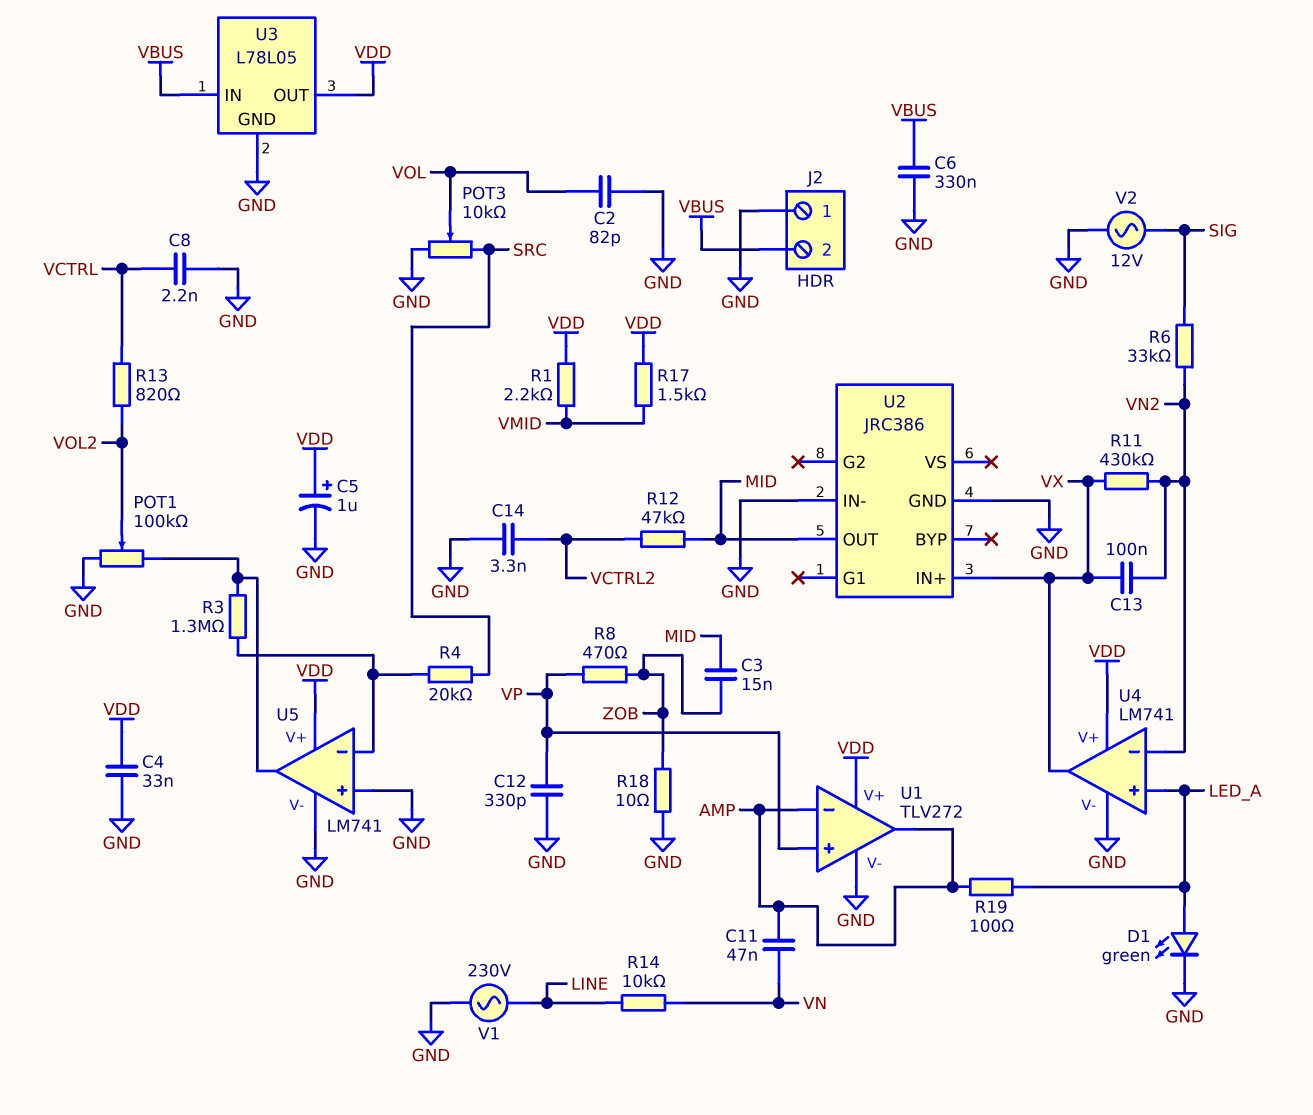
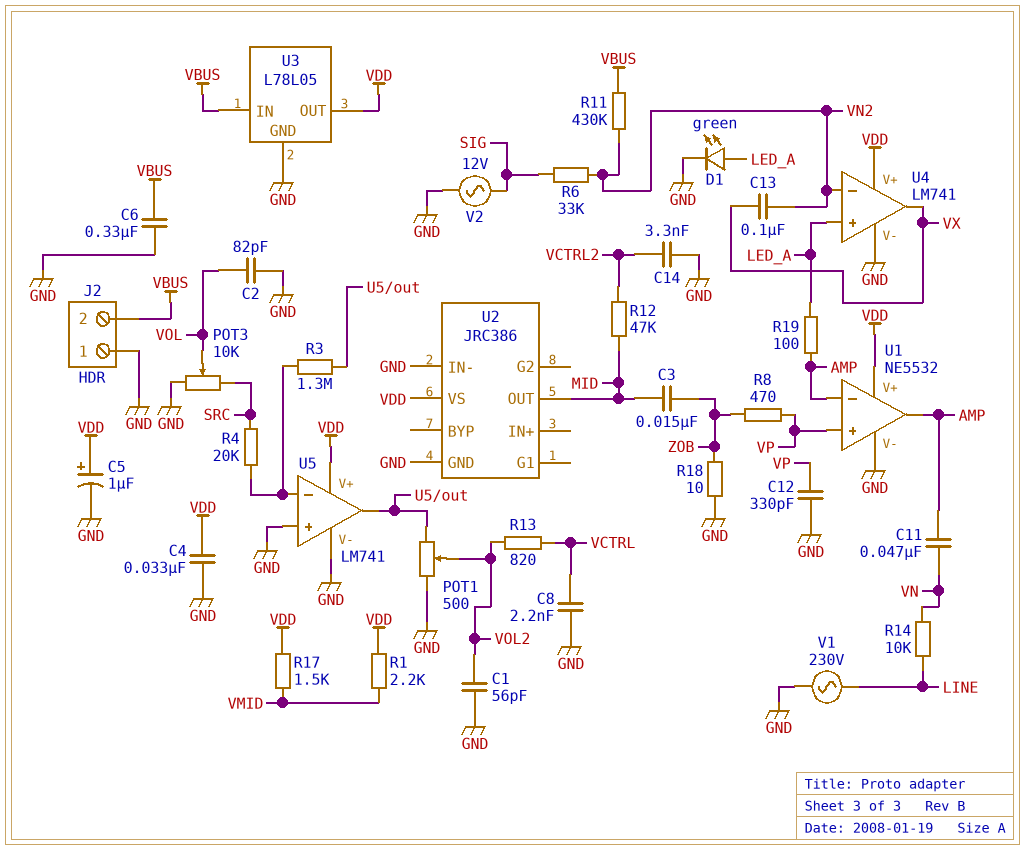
C1: none -> 56pF (GND, VOL2)
POT1: 100k (GND, U5/out, wiper VOL2) -> 500 (GND, U5/out, wiper VOL2)
R11: 430k (VN2, VX) -> 430k (VBUS, VN2)
U1: TLV272 -> NE5532
U2 pin IN+: VX -> none
U2 pin VS: none -> VDD

